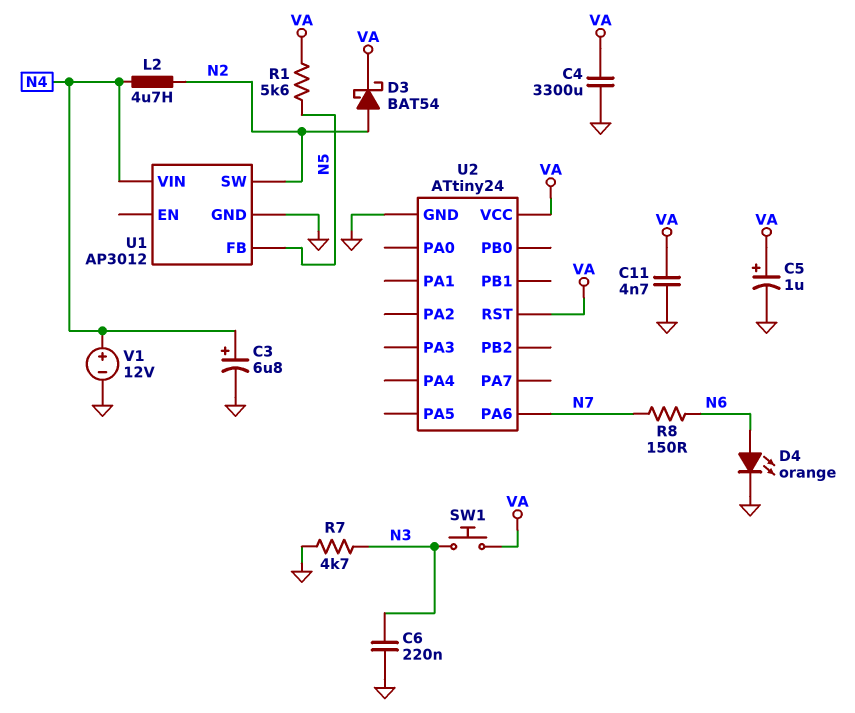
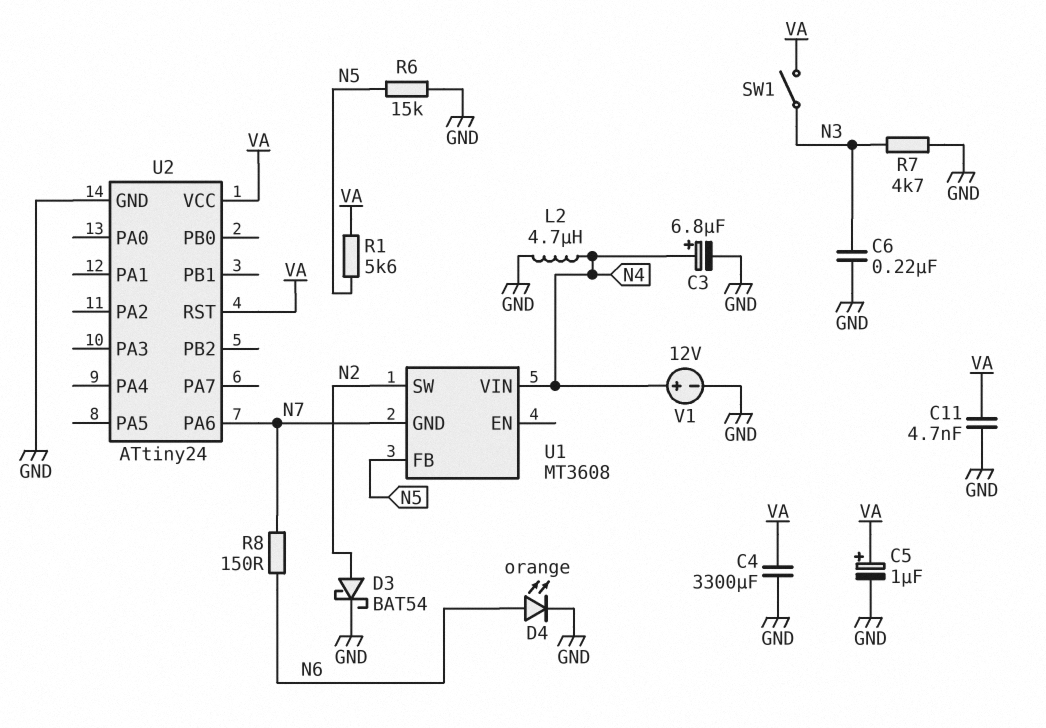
D3: schottky BAT54 (A N2, K VA) -> schottky BAT54 (A N2, K GND)
L2: 4.7uH (N2, N4) -> 4.7uH (GND, N4)
R6: none -> 15k (GND, N5)
SW1: button (N3, VA) -> switch (N3, VA)
U1: AP3012 -> MT3608
U1 pin GND: GND -> N7

